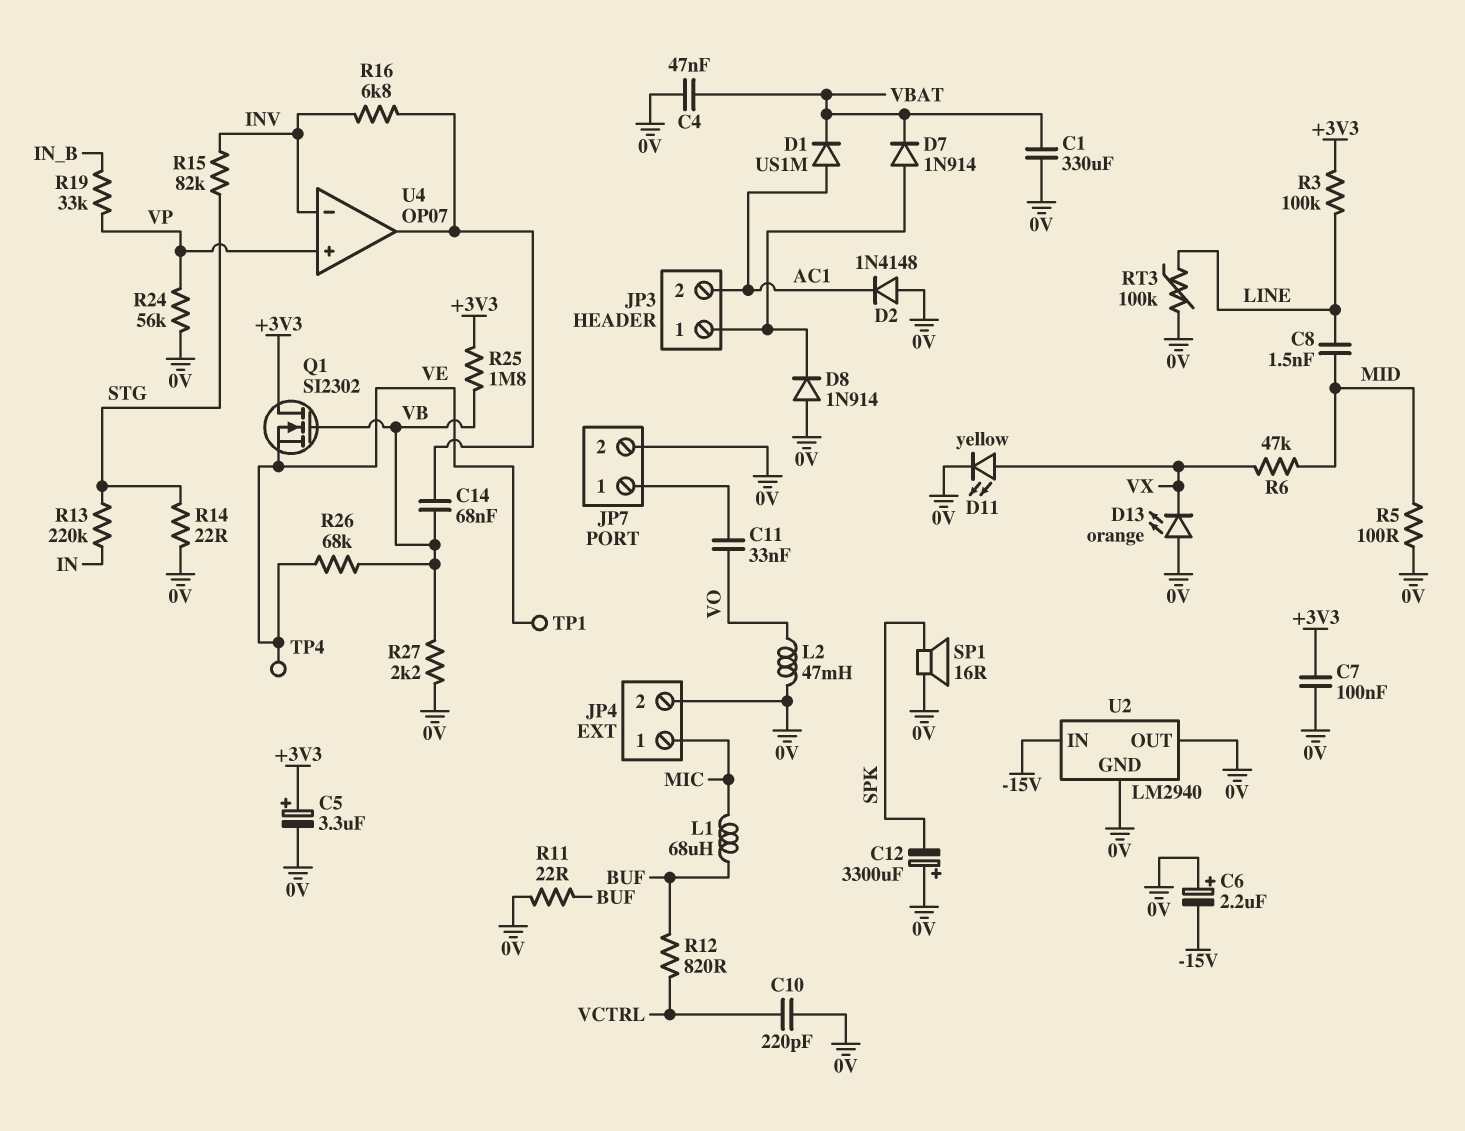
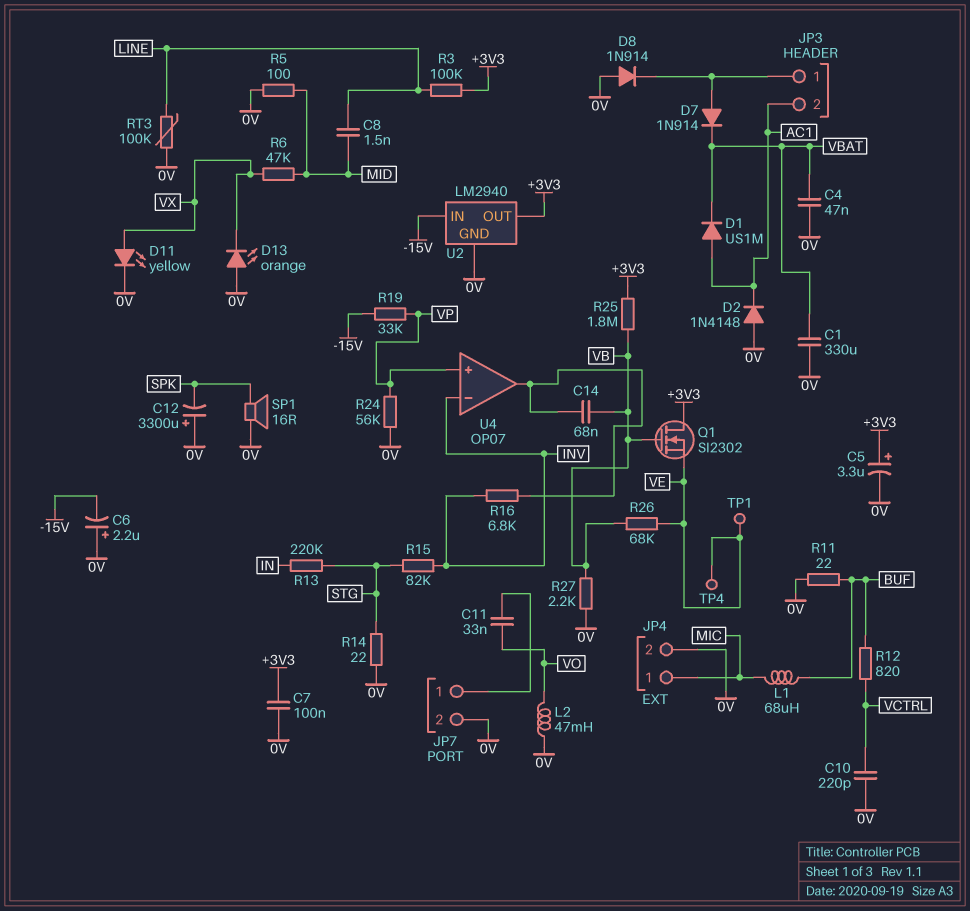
R19: 33k (IN_B, VP) -> 33k (-15V, VP)
U2 pin OUT: 0V -> +3V3

